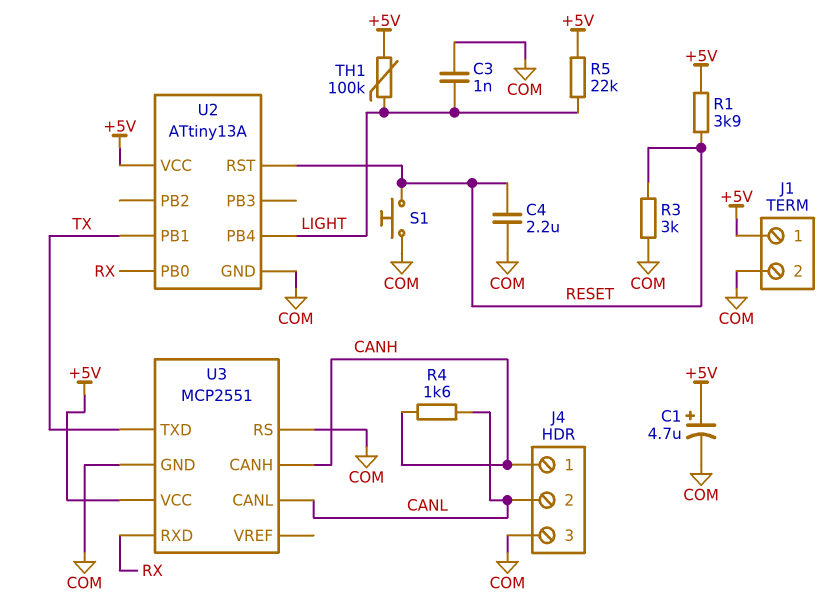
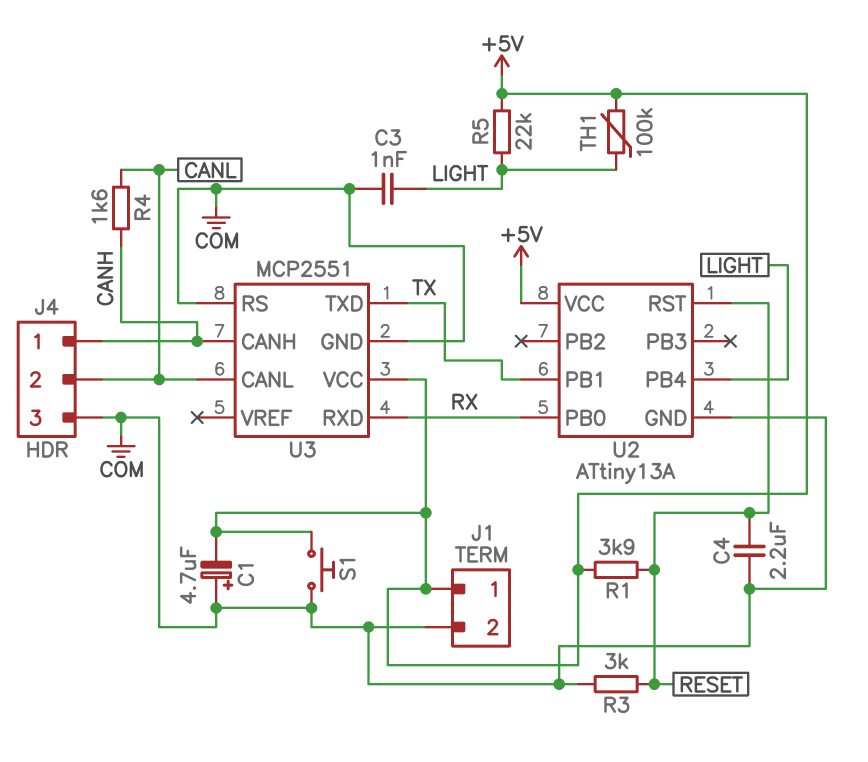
C1: 4.7uF (plus +5V, minus COM) -> 4.7uF (plus COM, minus +5V)
S1: button (COM, RESET) -> button (+5V, COM)

